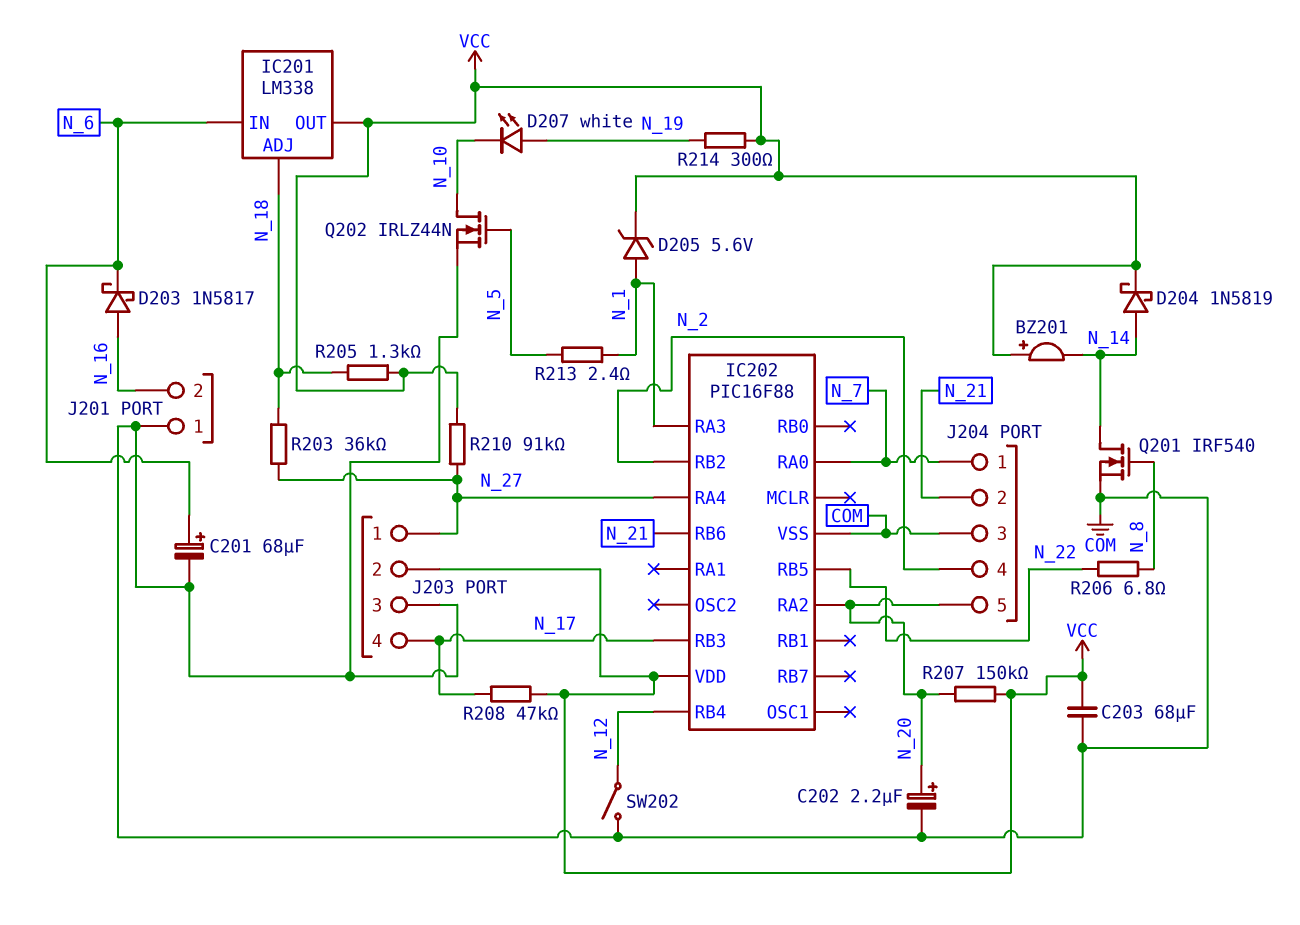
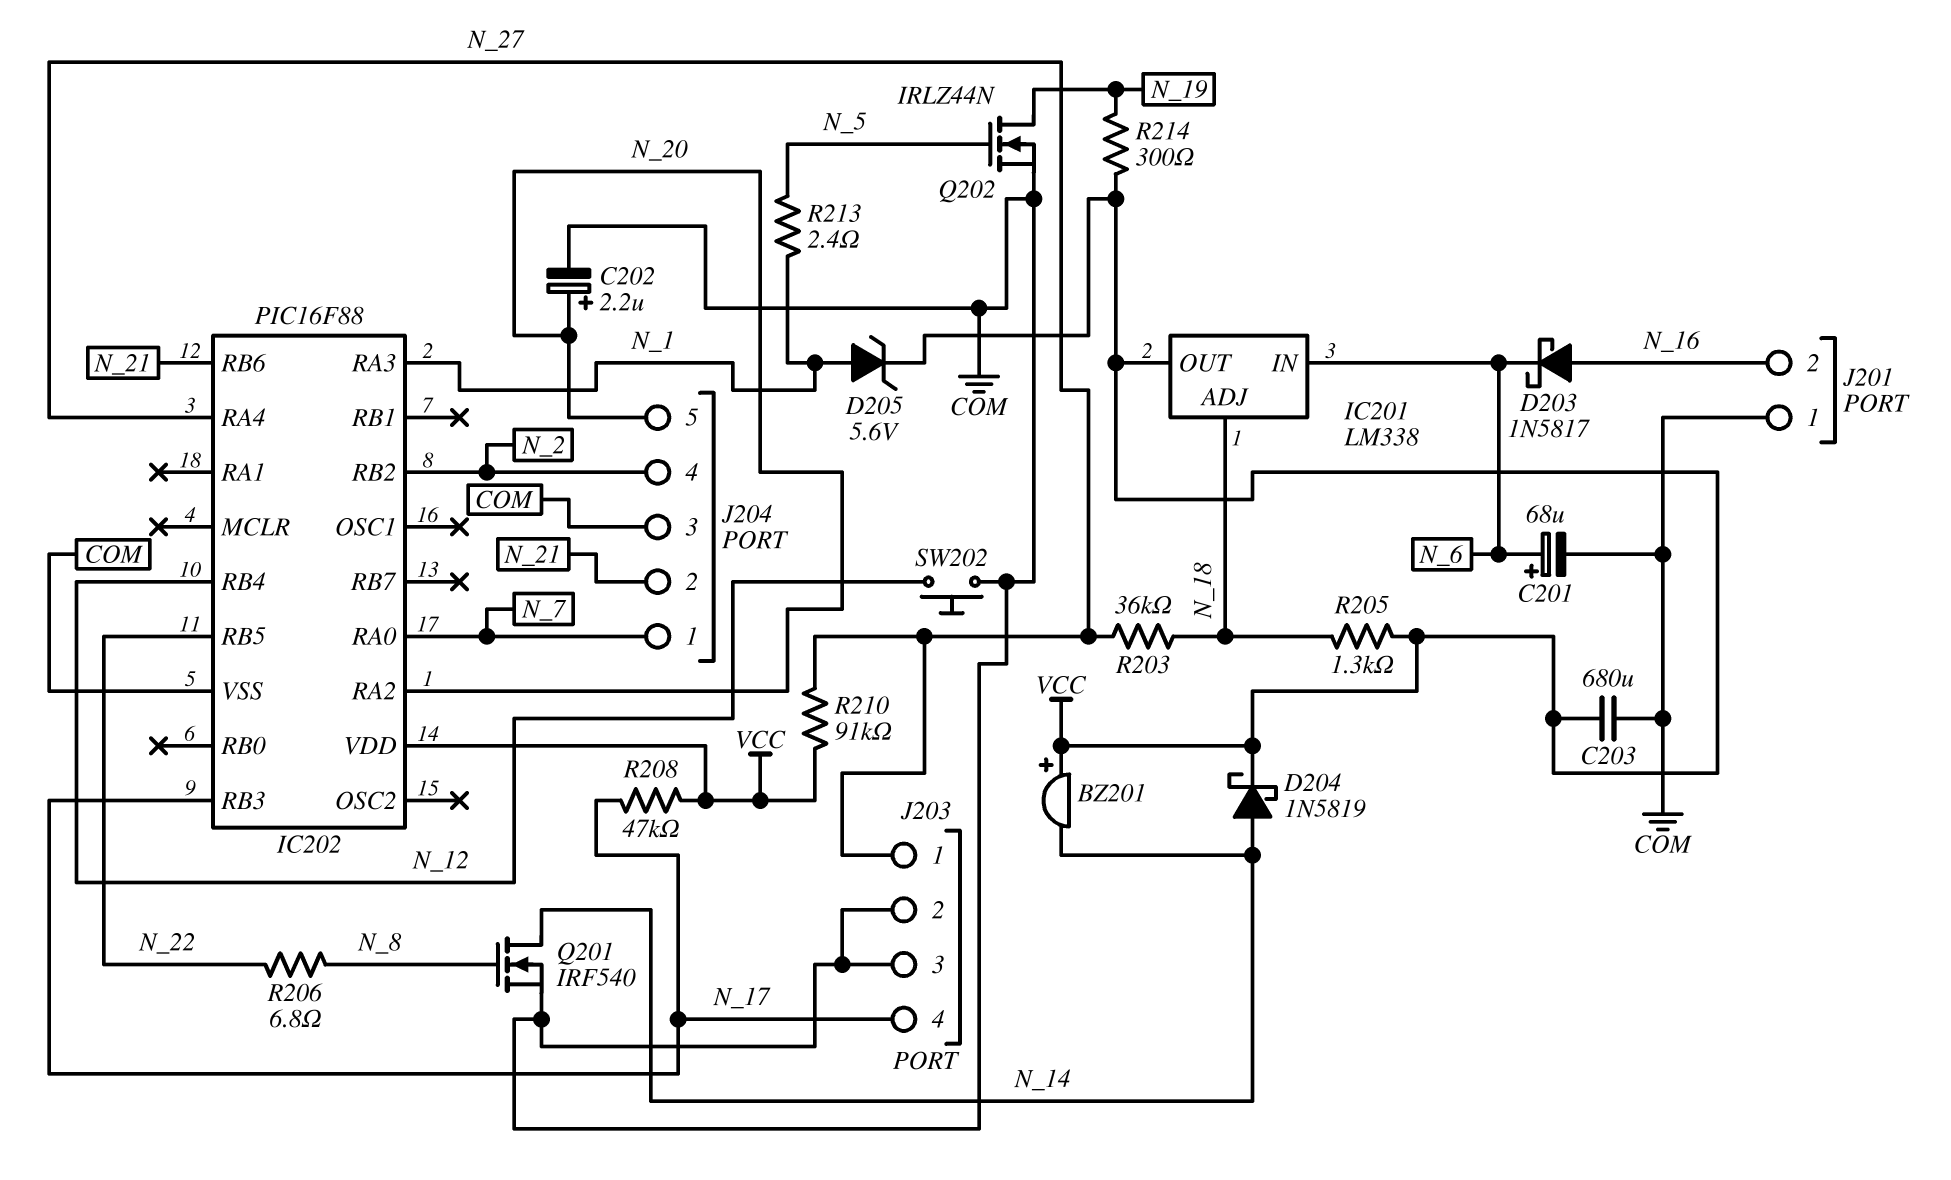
C203: 68uF (COM, VCC) -> 680uF (COM, VCC)
D207: LED white (A N_19, K N_10) -> none
J203 pin 2: VCC -> COM
Q202: NMOS IRLZ44N (G N_5, D N_10, S COM) -> NMOS IRLZ44N (G N_5, D N_19, S COM)
R207: 150k (N_20, VCC) -> none
SW202: switch (COM, N_12) -> button (COM, N_12)

